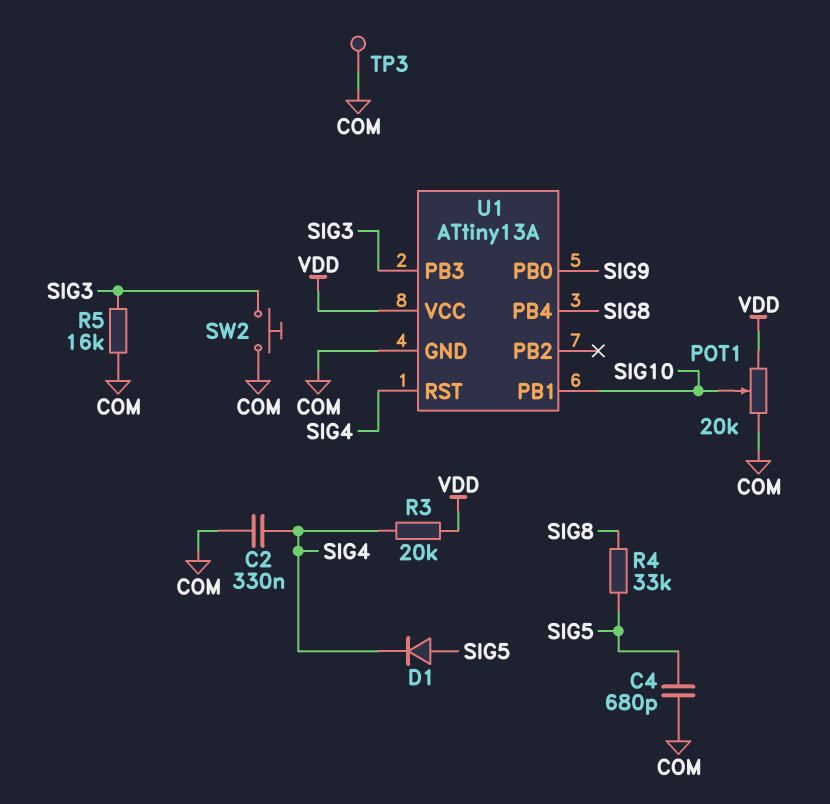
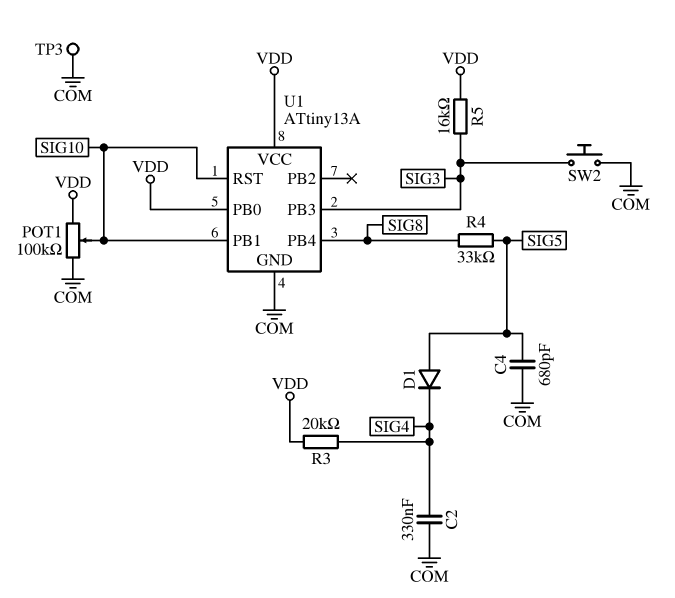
POT1: 20k (COM, VDD, wiper SIG10) -> 100k (COM, VDD, wiper SIG10)
R5: 16k (COM, SIG3) -> 16k (SIG3, VDD)
U1 pin PB0: SIG9 -> VDD
U1 pin RST: SIG4 -> SIG10

